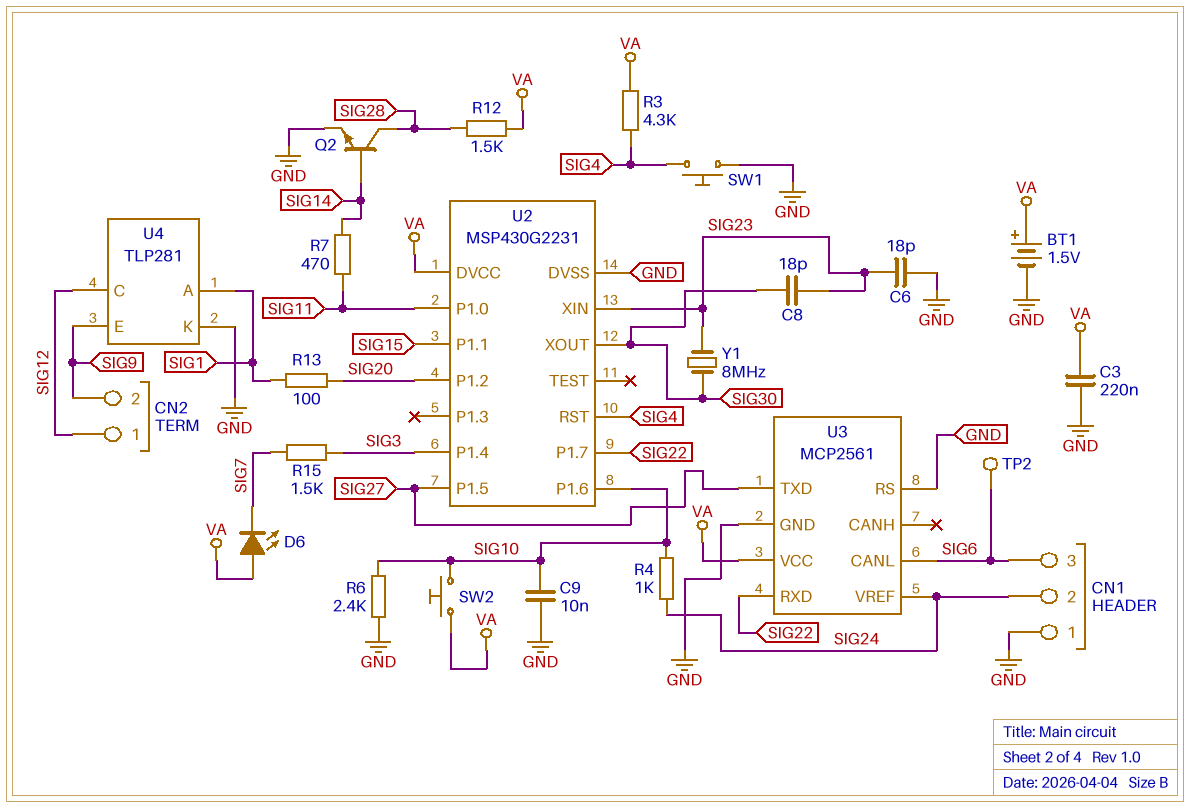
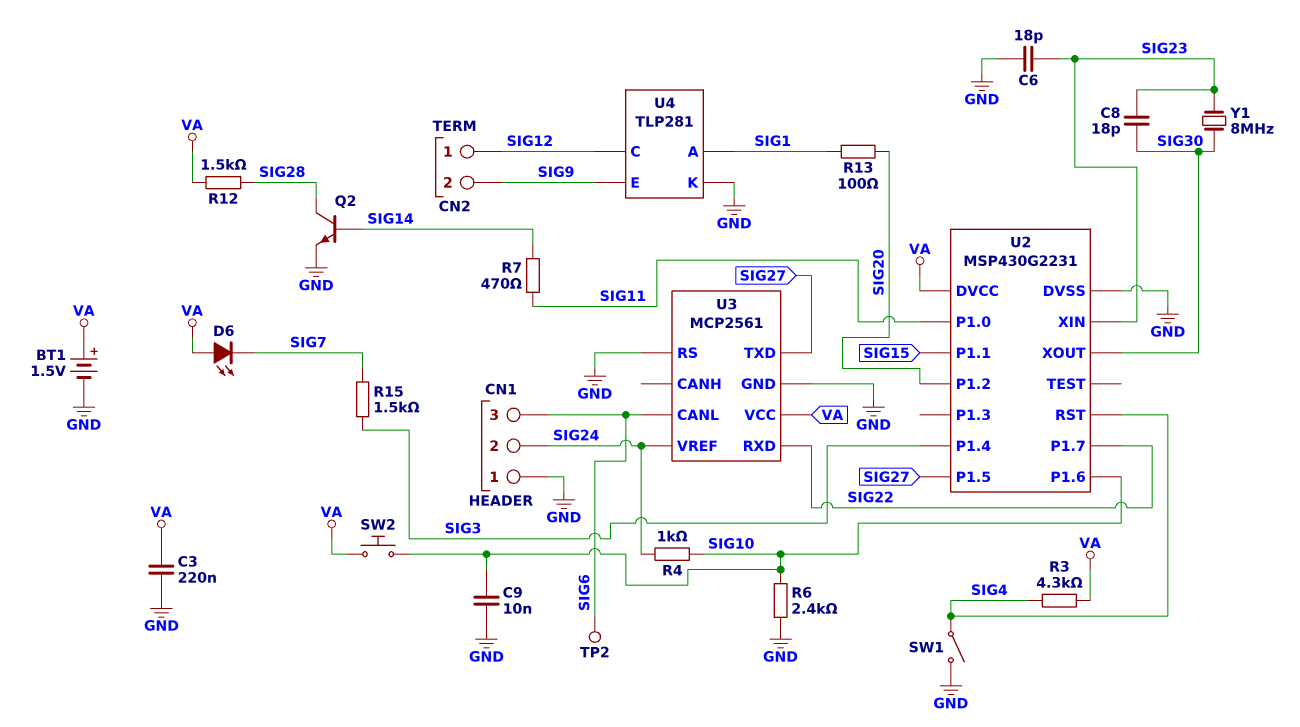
SW1: button (GND, SIG4) -> switch (GND, SIG4)

